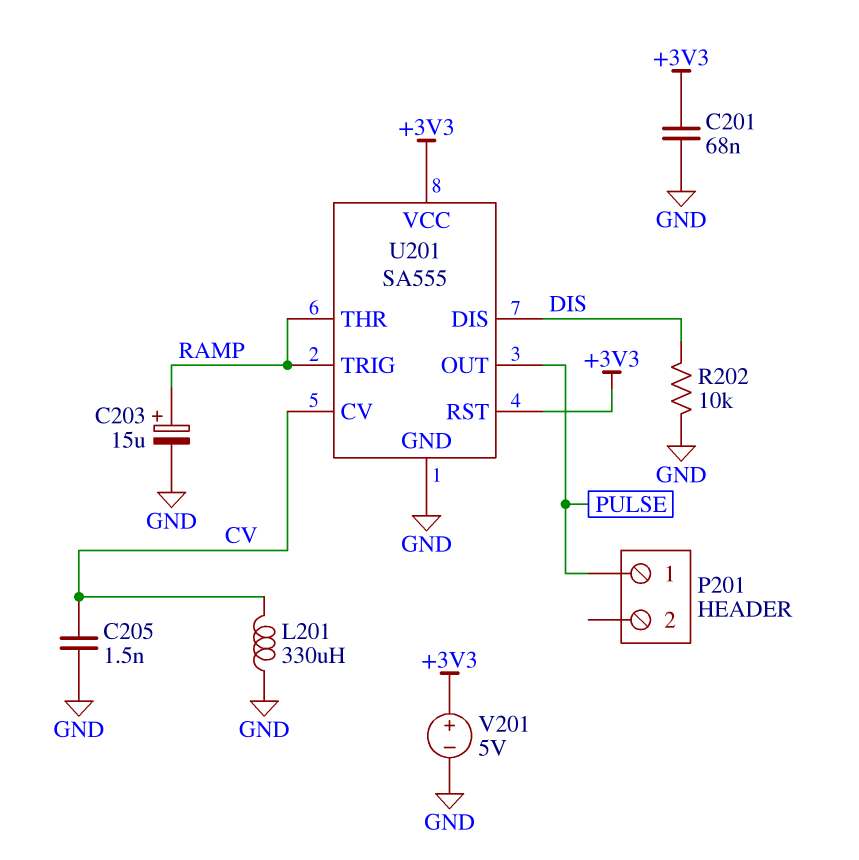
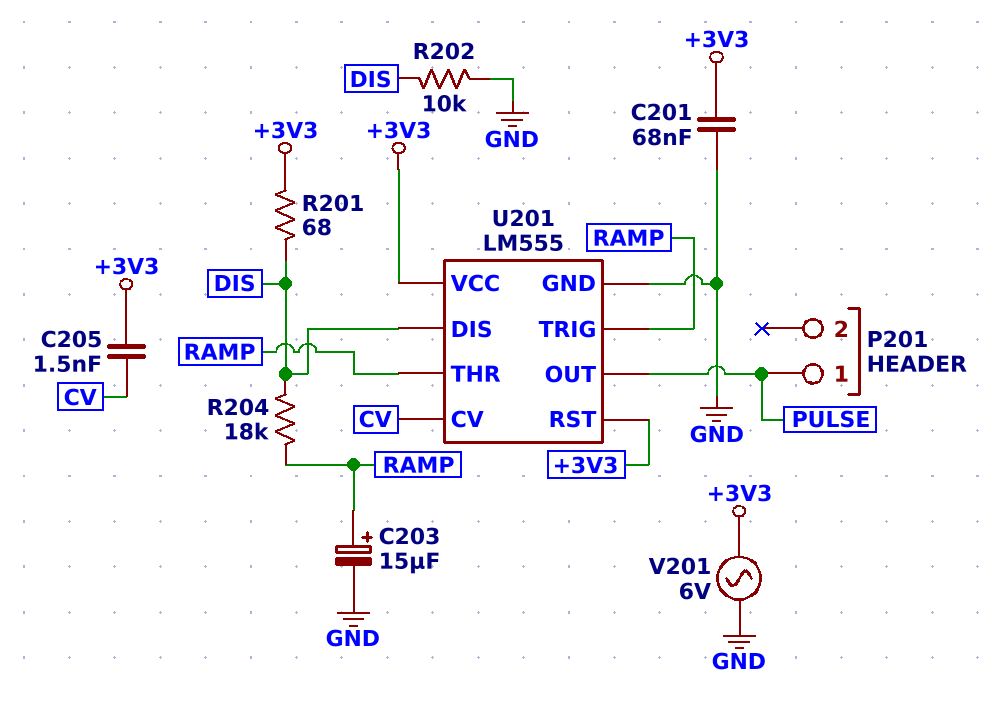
C205: 1.5nF (CV, GND) -> 1.5nF (+3V3, CV)
L201: 330uH (CV, GND) -> none
R201: none -> 68 (+3V3, DIS)
R204: none -> 18k (DIS, RAMP)
U201: SA555 -> LM555
V201: 5V (plus +3V3, minus GND) -> AC 6V (+3V3, GND)

